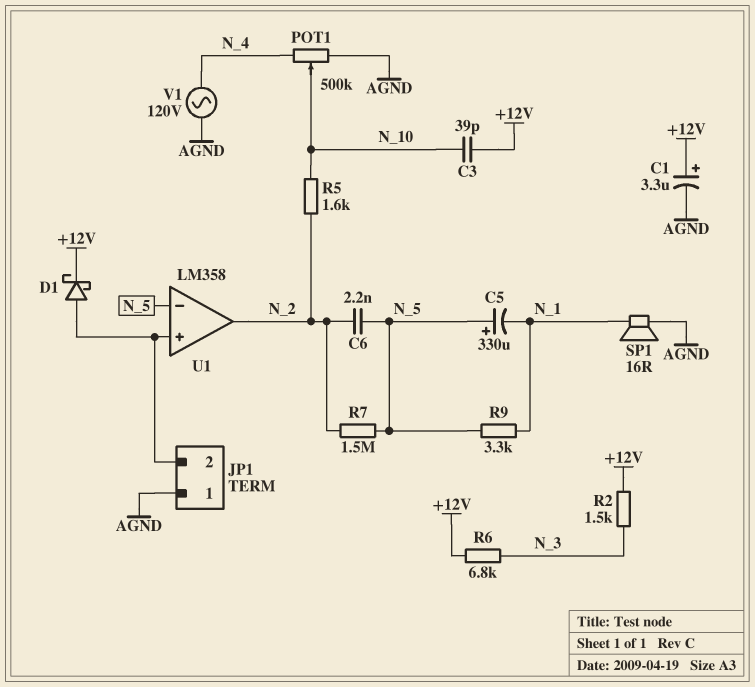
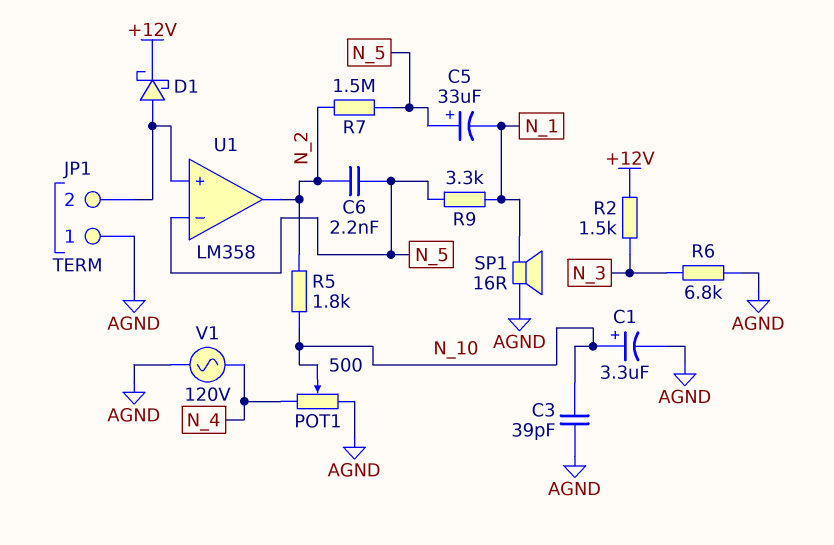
C1: 3.3uF (plus +12V, minus AGND) -> 3.3uF (plus N_10, minus AGND)
C3: 39pF (+12V, N_10) -> 39pF (AGND, N_10)
C5: 330uF (plus N_5, minus N_1) -> 33uF (plus N_5, minus N_1)
POT1: 500k (AGND, N_4, wiper N_10) -> 500 (AGND, N_4, wiper N_10)
R5: 1.6k (N_2, N_10) -> 1.8k (N_2, N_10)
R6: 6.8k (+12V, N_3) -> 6.8k (AGND, N_3)

